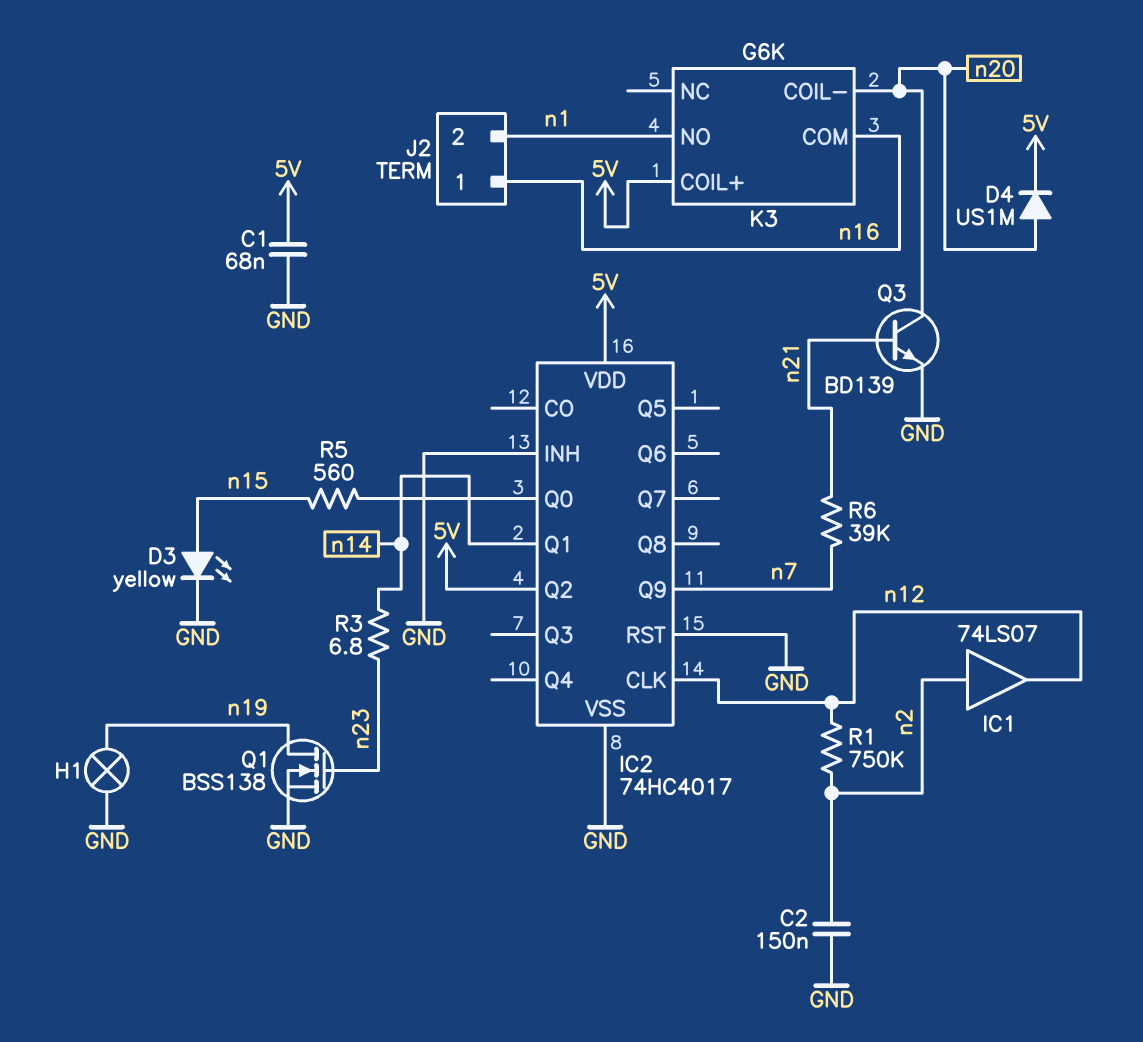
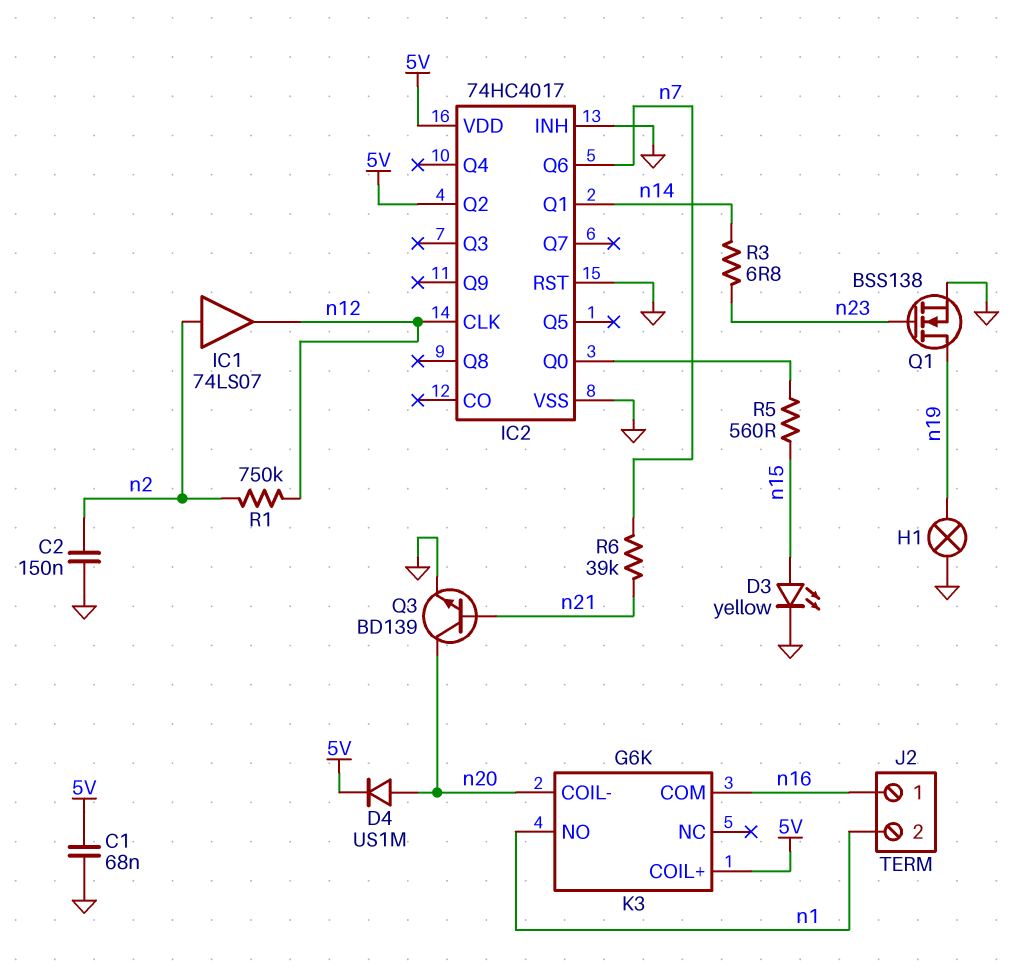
IC2 pin Q6: none -> n7
IC2 pin Q9: n7 -> none

